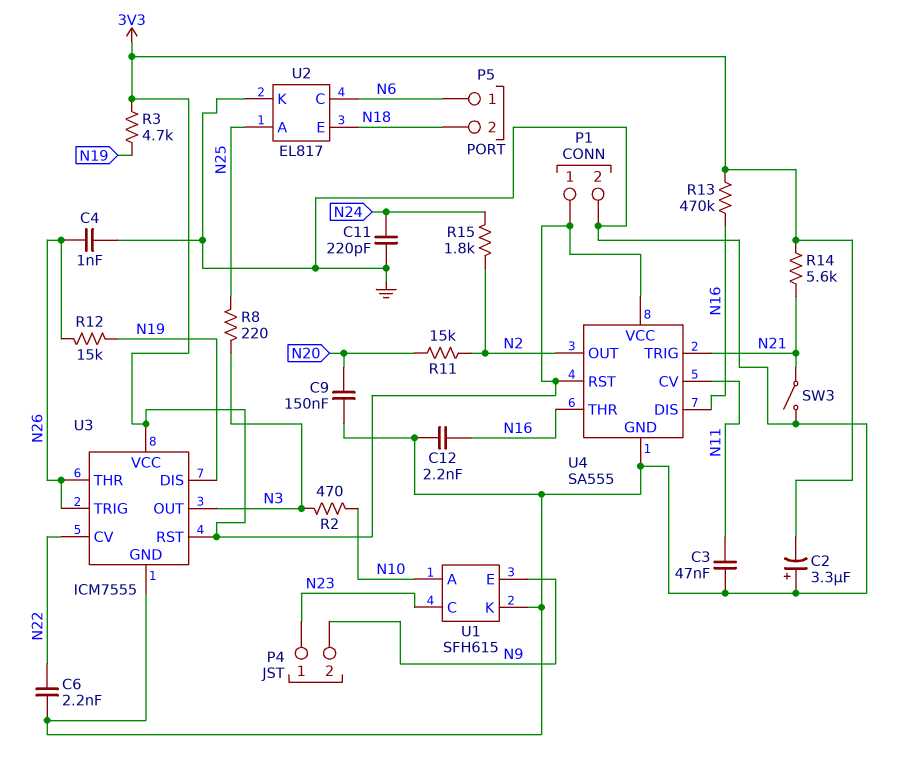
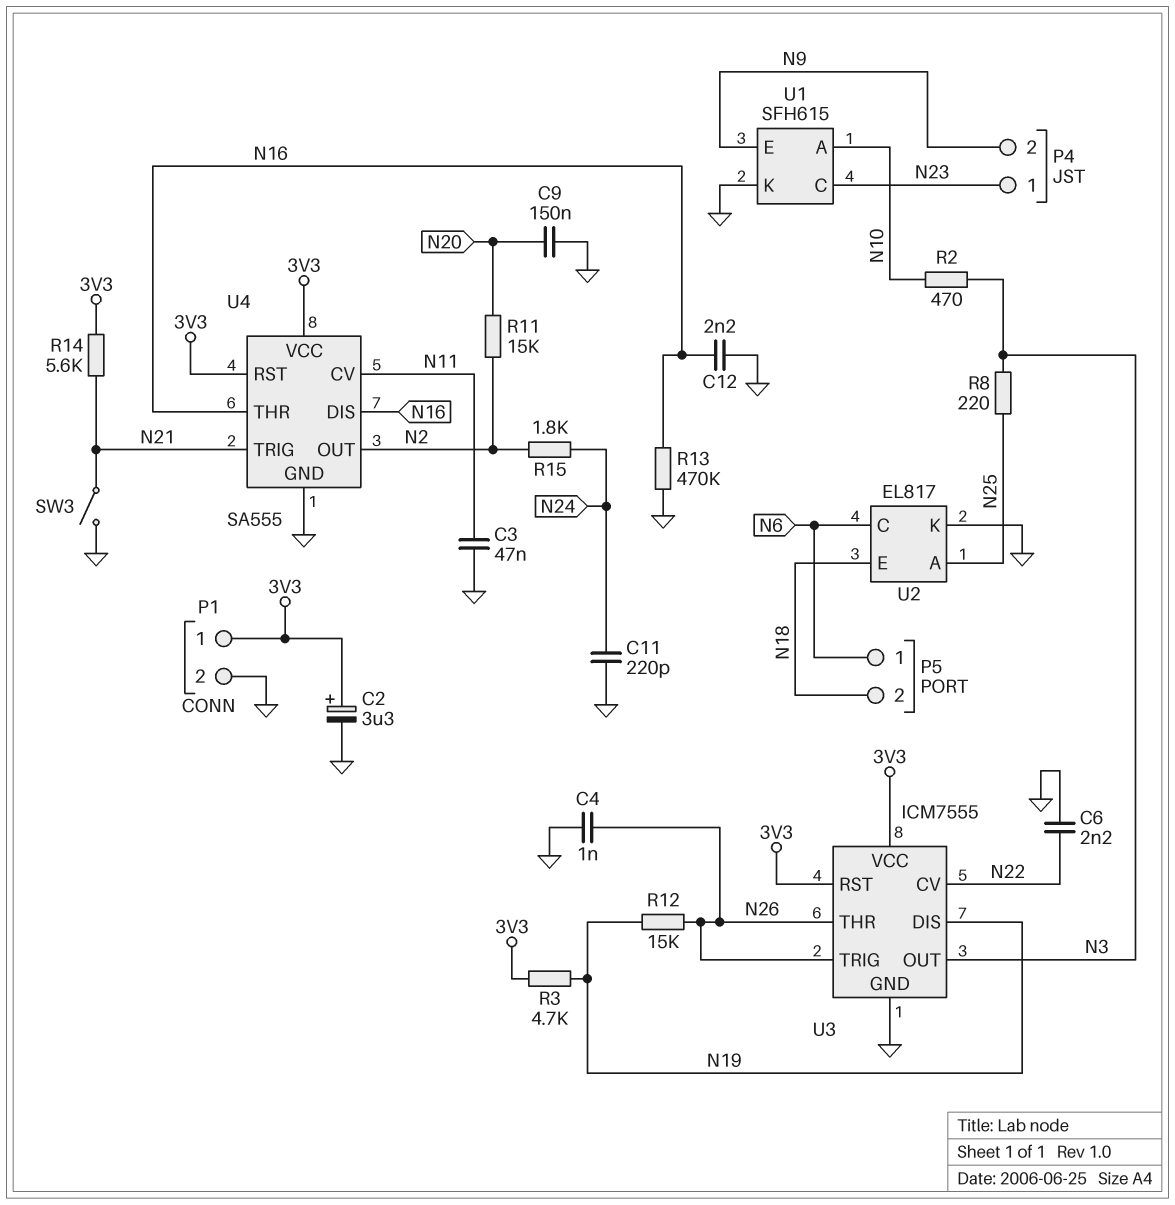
C2: 3.3uF (plus GND, minus 3V3) -> 3.3uF (plus 3V3, minus GND)
R13: 470k (3V3, N16) -> 470k (GND, N16)

